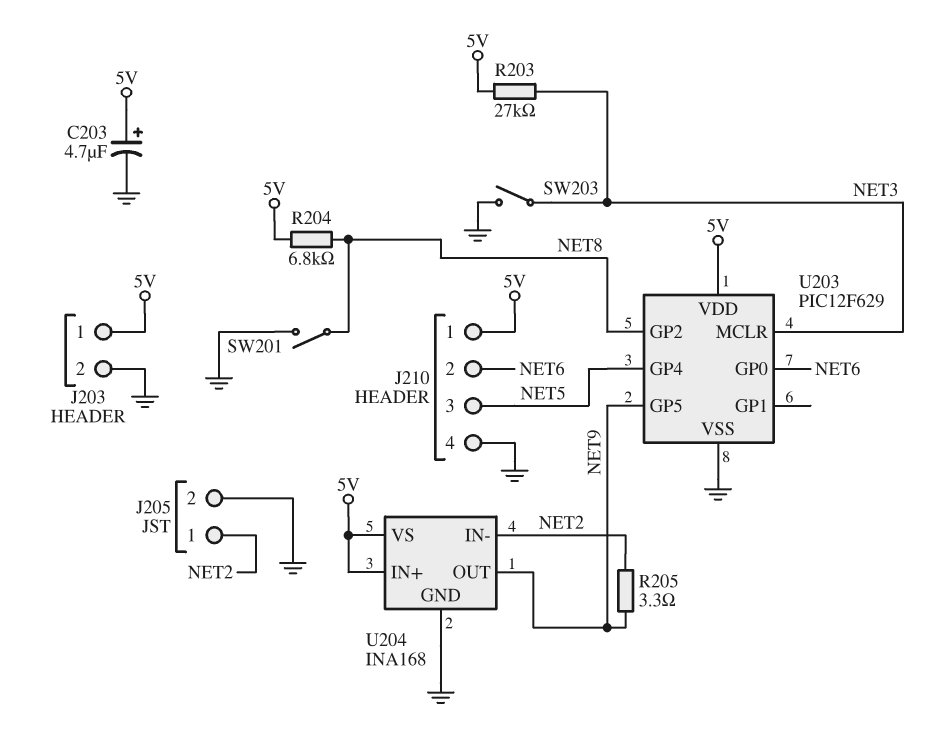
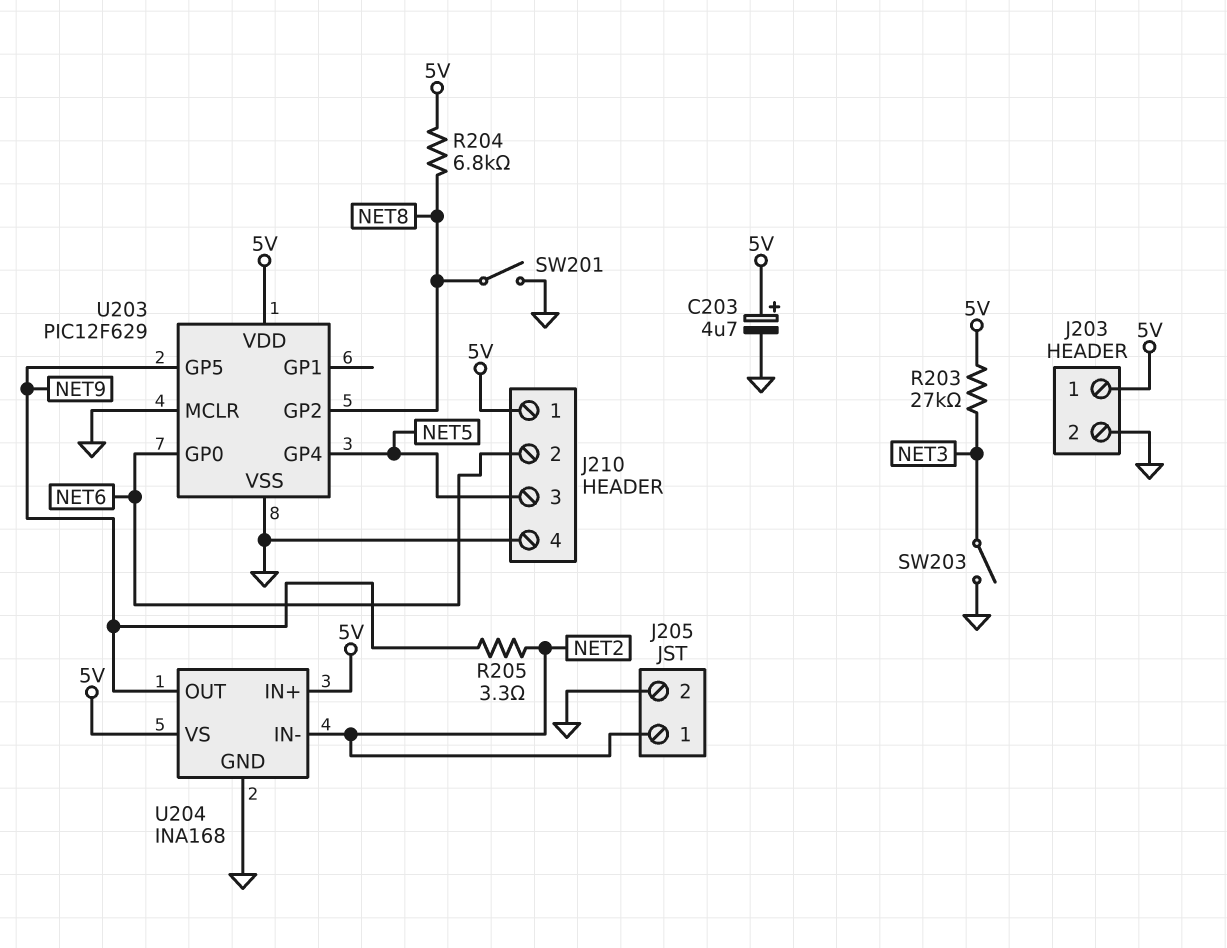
U203 pin MCLR: NET3 -> GND

